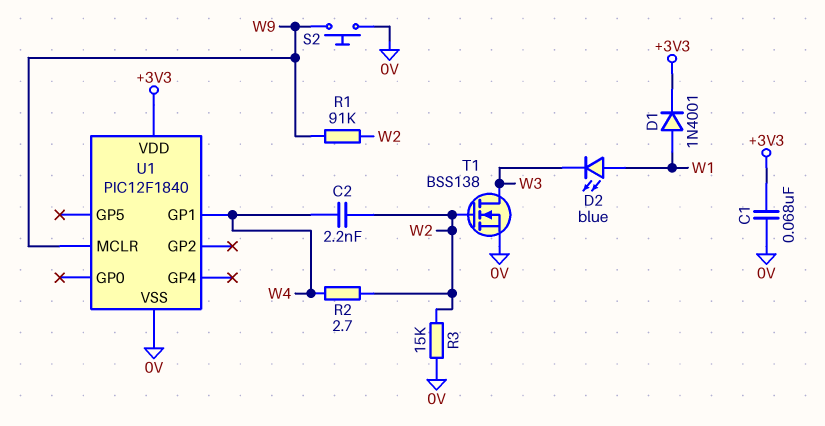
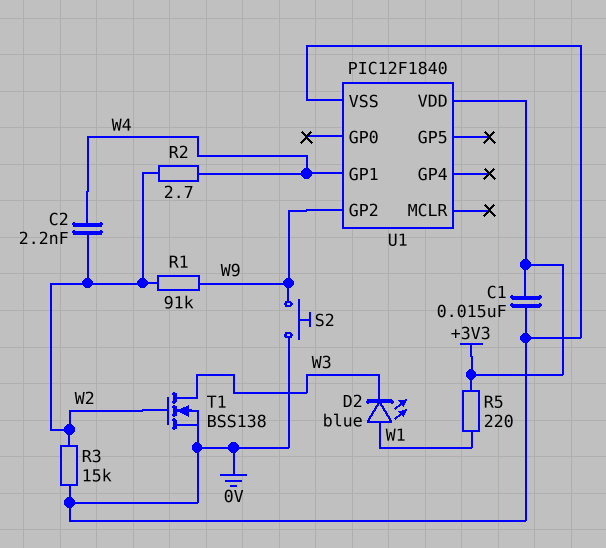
C1: 68nF (+3V3, 0V) -> 15nF (+3V3, 0V)
D1: diode 1N4001 (A W1, K +3V3) -> none
R5: none -> 220 (+3V3, W1)
U1 pin GP2: none -> W9
U1 pin MCLR: W9 -> none

